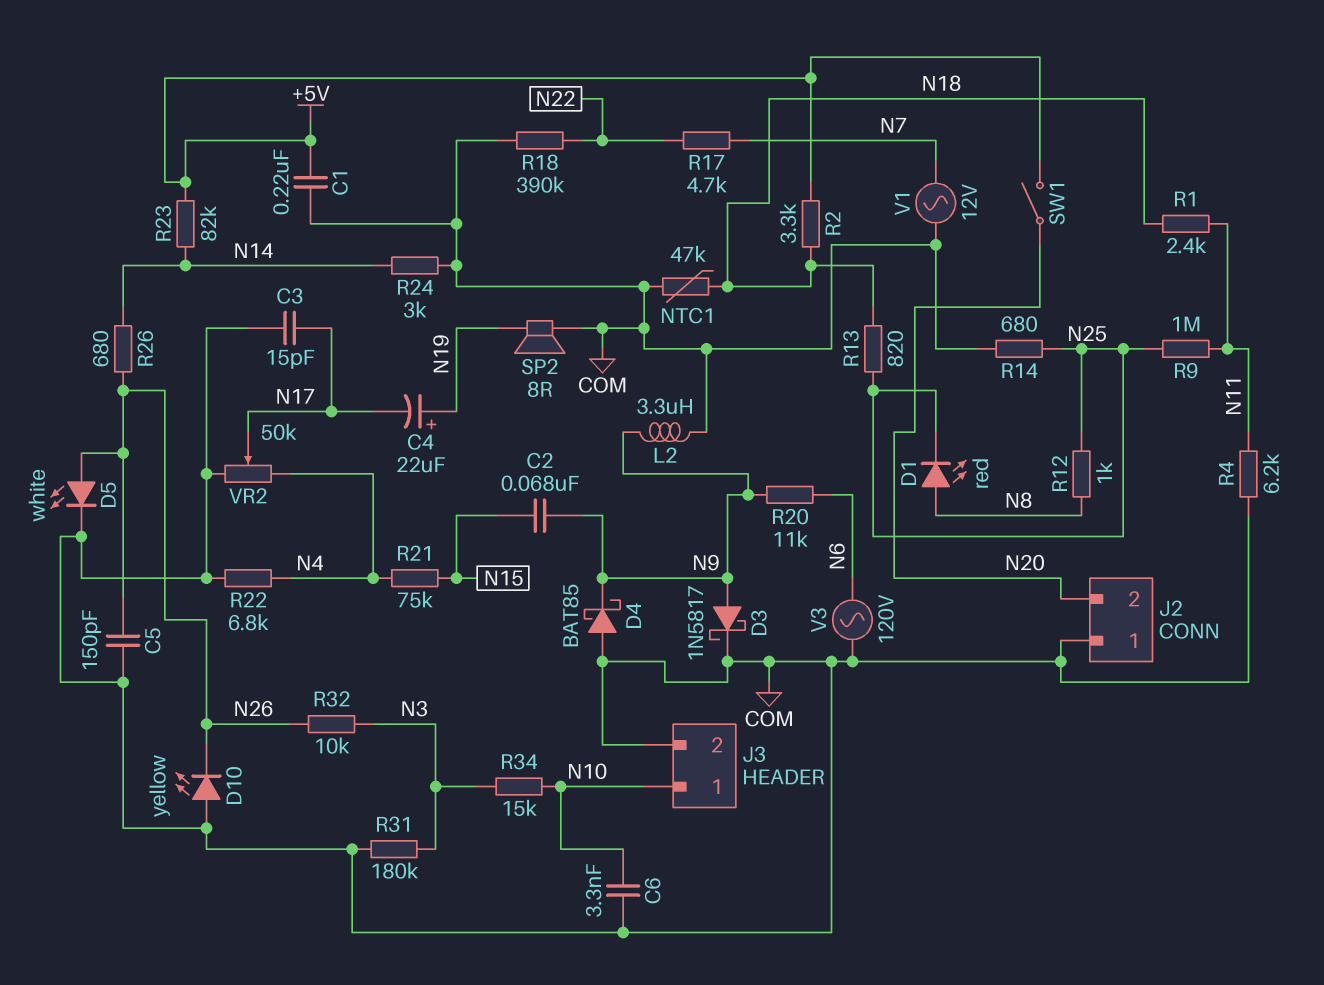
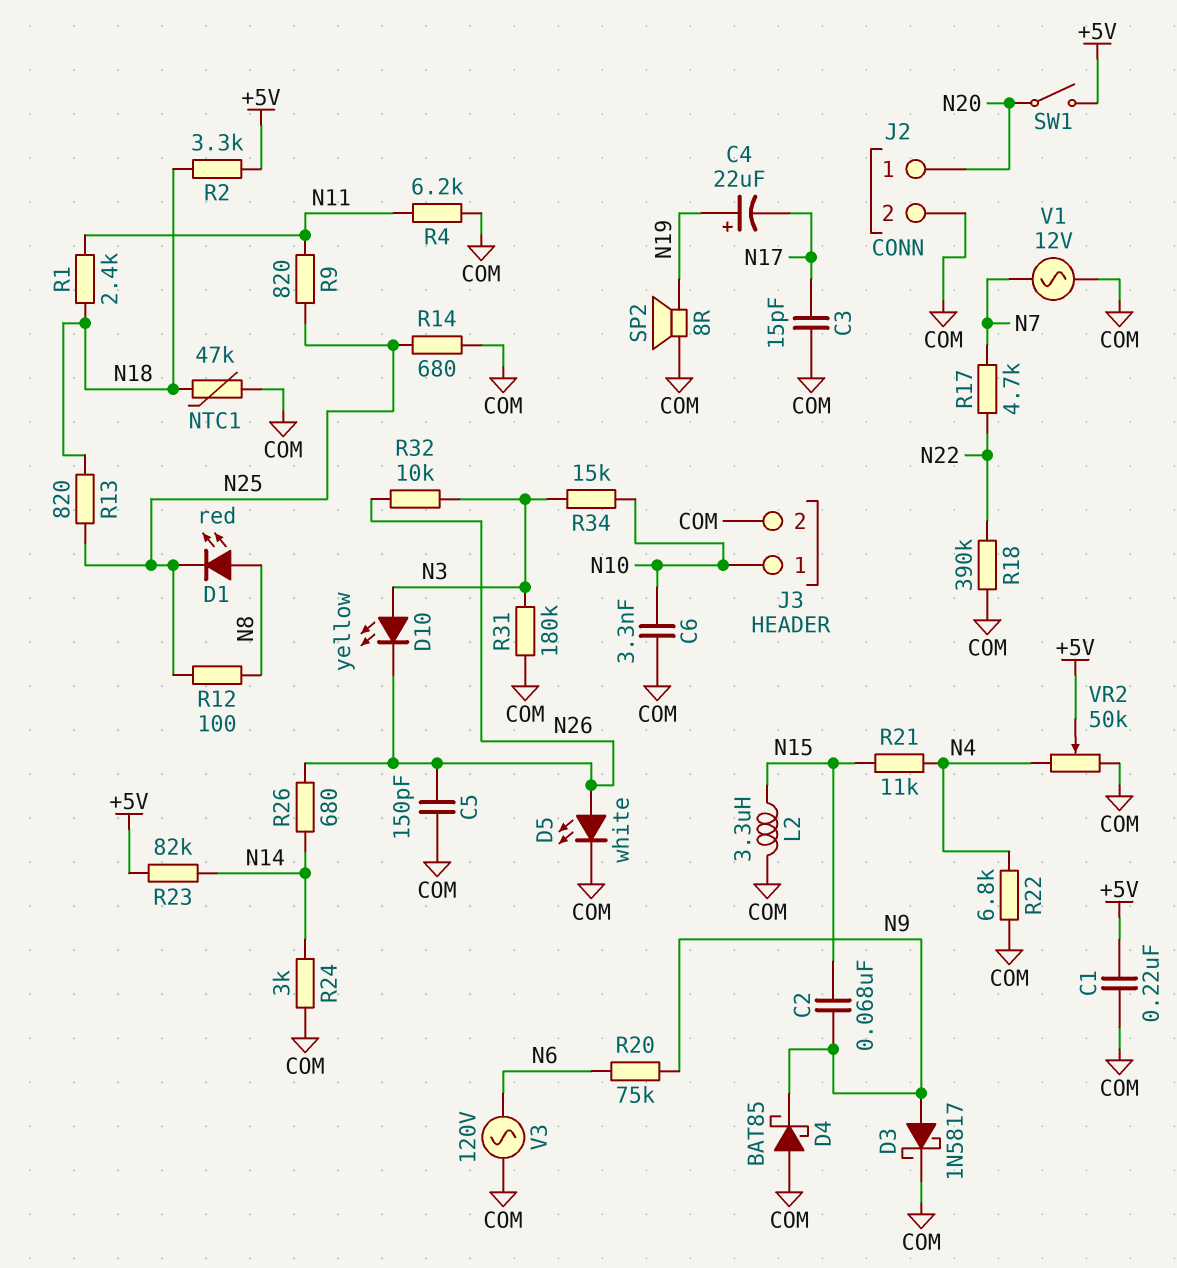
D10: LED yellow (A COM, K N26) -> LED yellow (A N3, K N26)
J2 pin 1: COM -> N20
J2 pin 2: N20 -> COM
L2: 3.3uH (COM, N9) -> 3.3uH (COM, N15)
R9: 1M (N11, N25) -> 820 (N11, N25)
R12: 1k (N8, N25) -> 100 (N8, N25)
R20: 11k (N6, N9) -> 75k (N6, N9)
R21: 75k (N4, N15) -> 11k (N4, N15)
VR2: 50k (COM, N4, wiper N17) -> 50k (COM, N4, wiper +5V)

